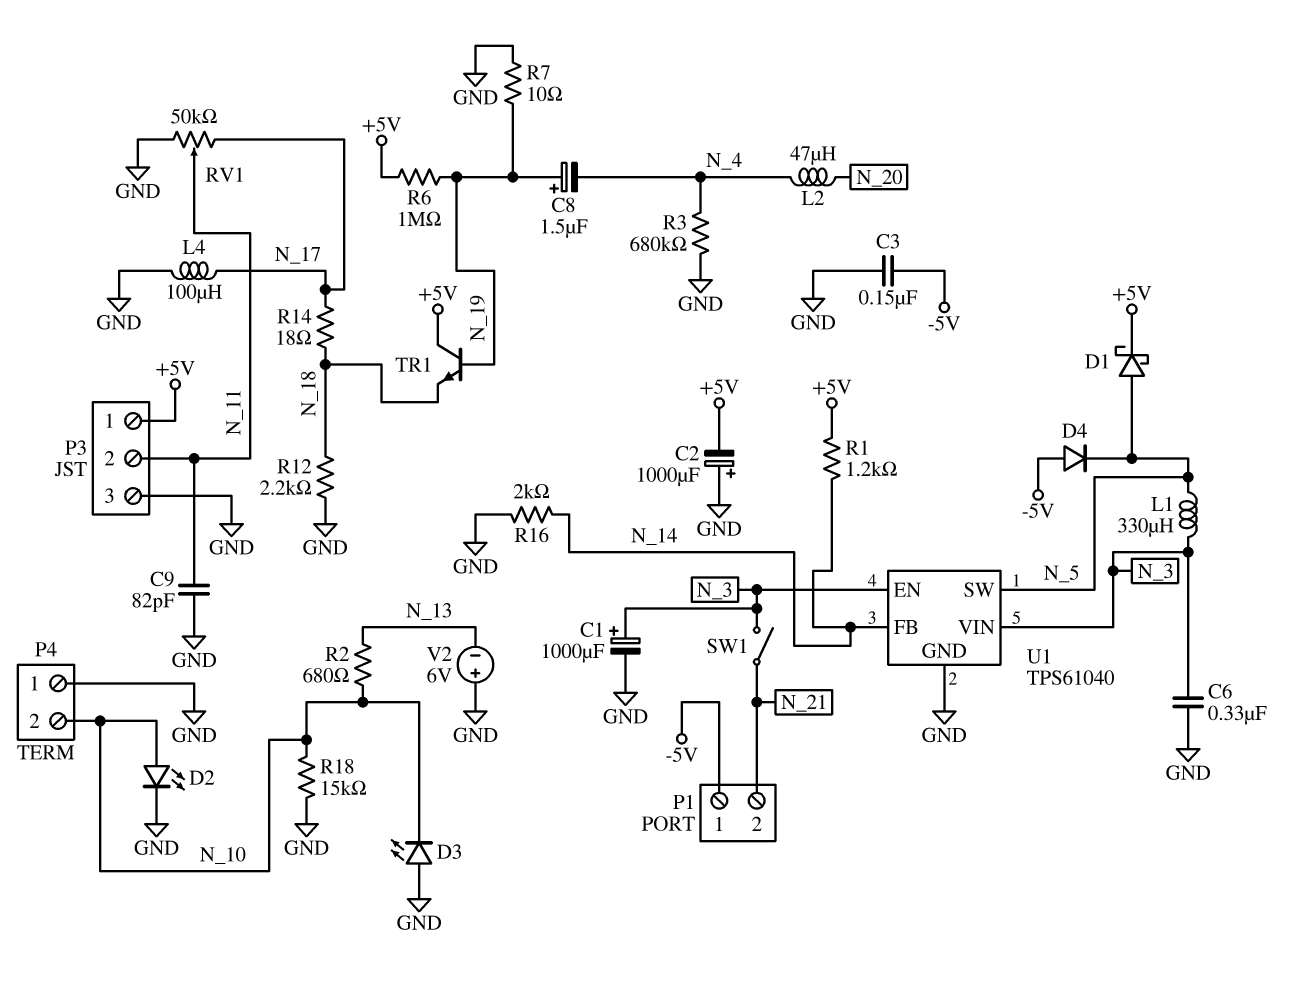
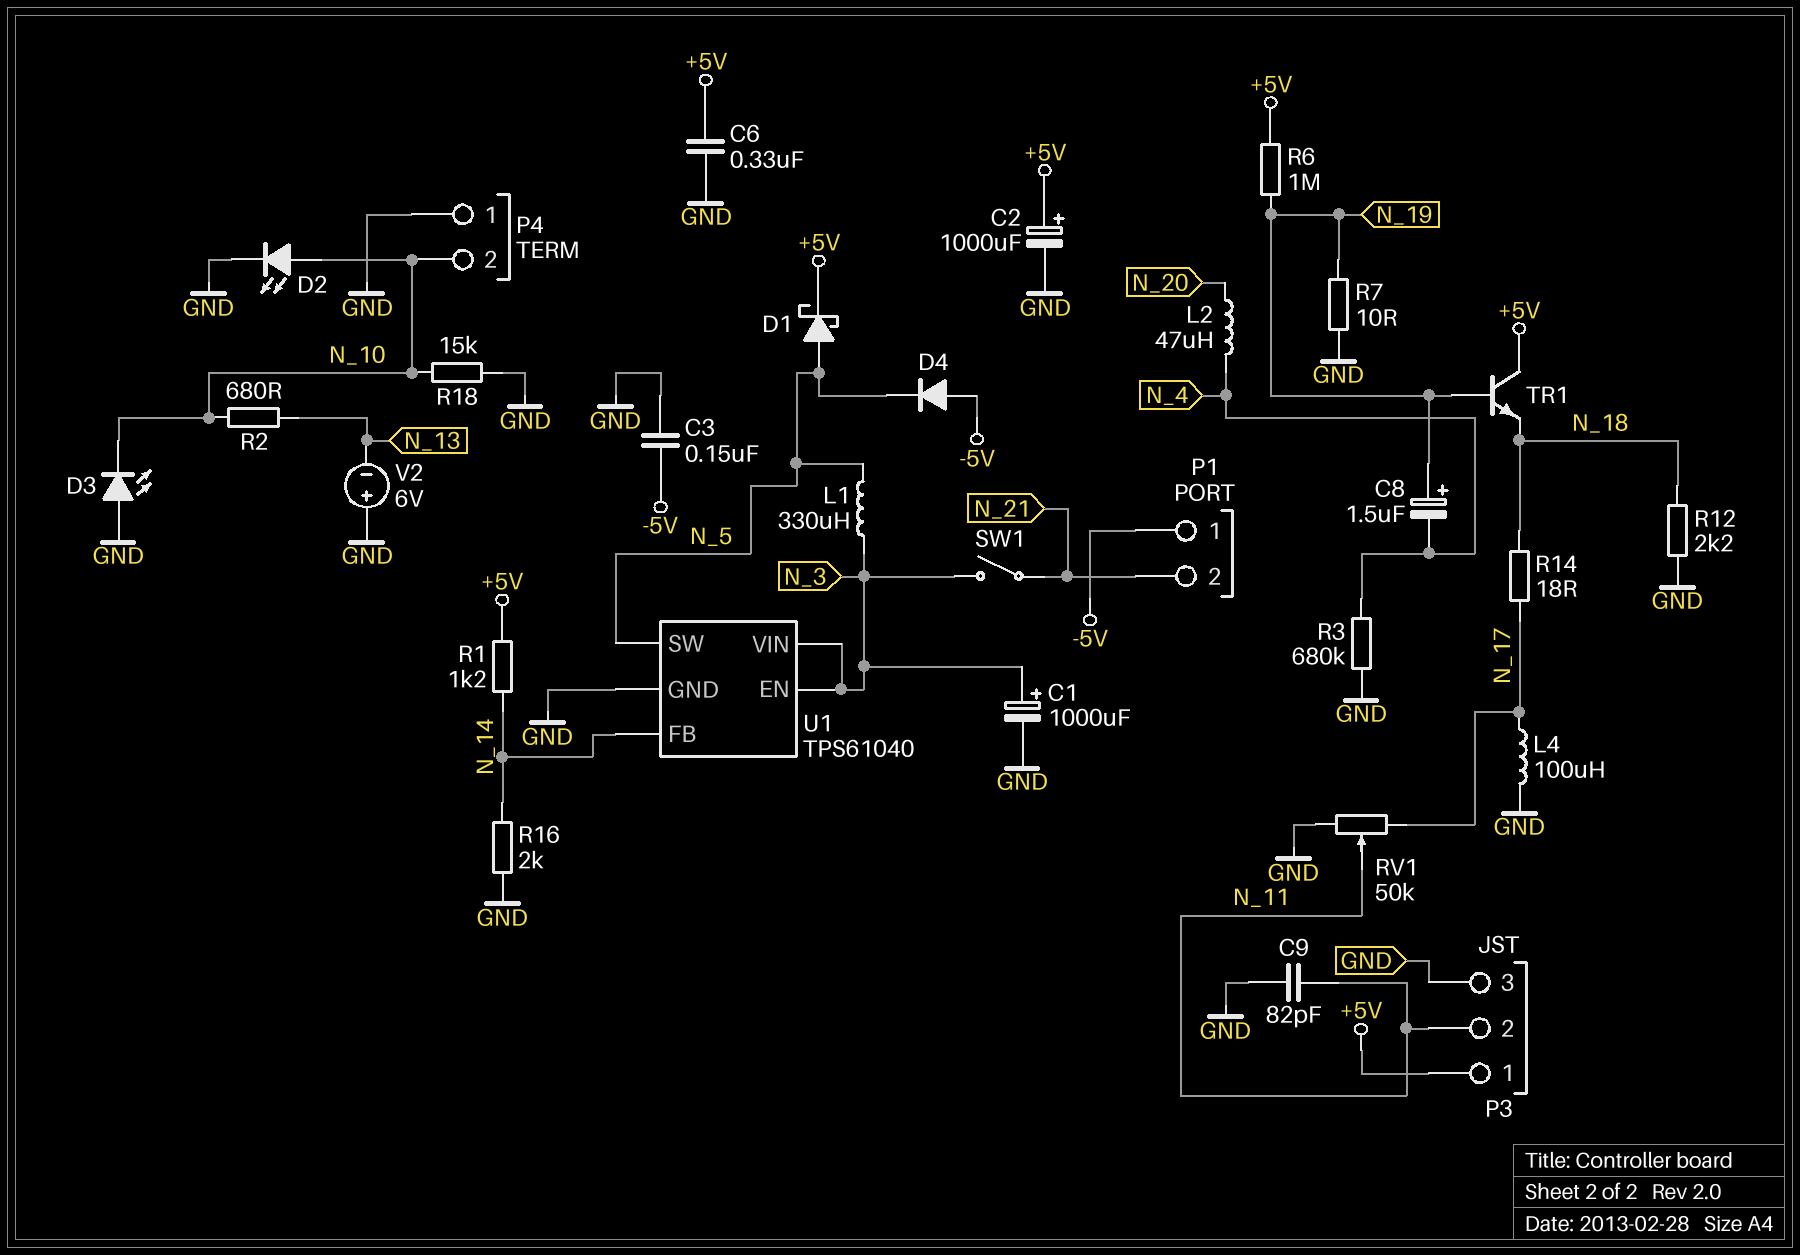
C2: 1000uF (plus GND, minus +5V) -> 1000uF (plus +5V, minus GND)
C6: 330nF (GND, N_3) -> 330nF (+5V, GND)

